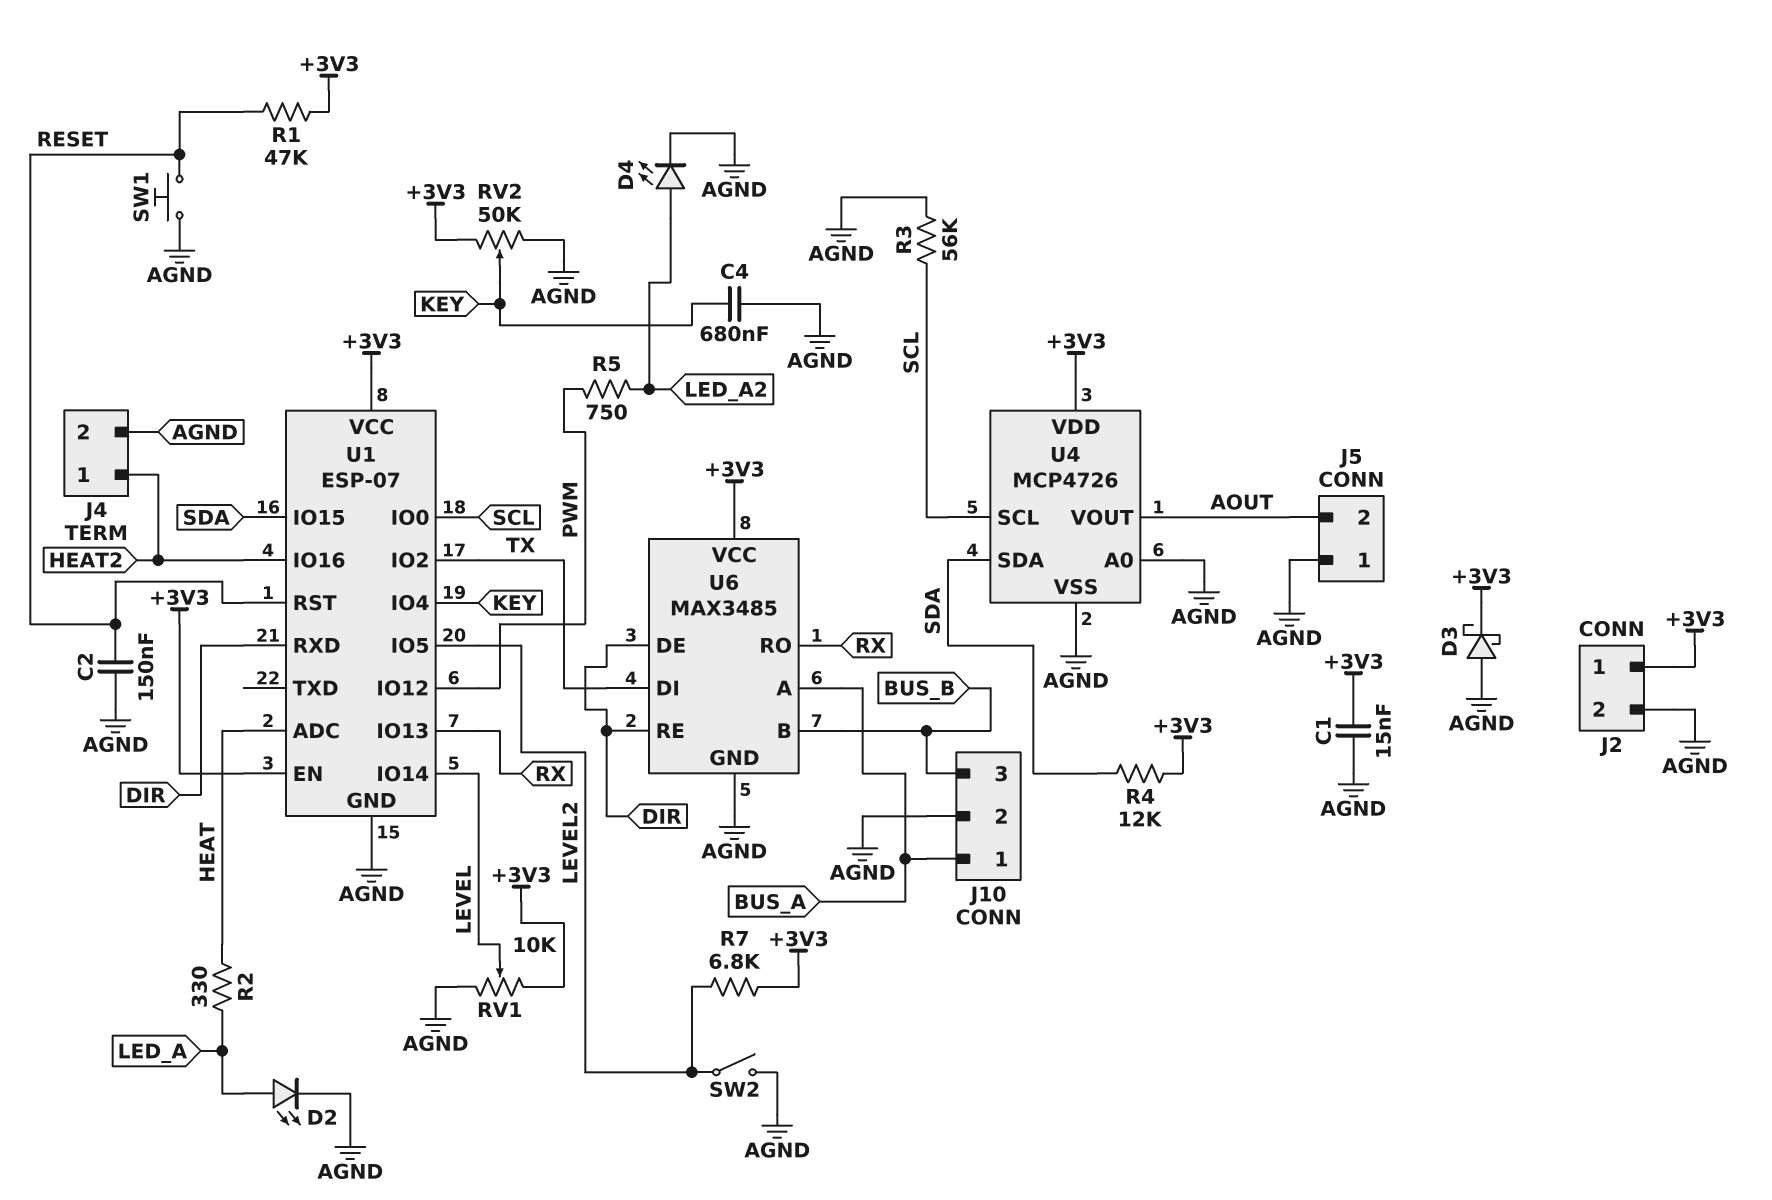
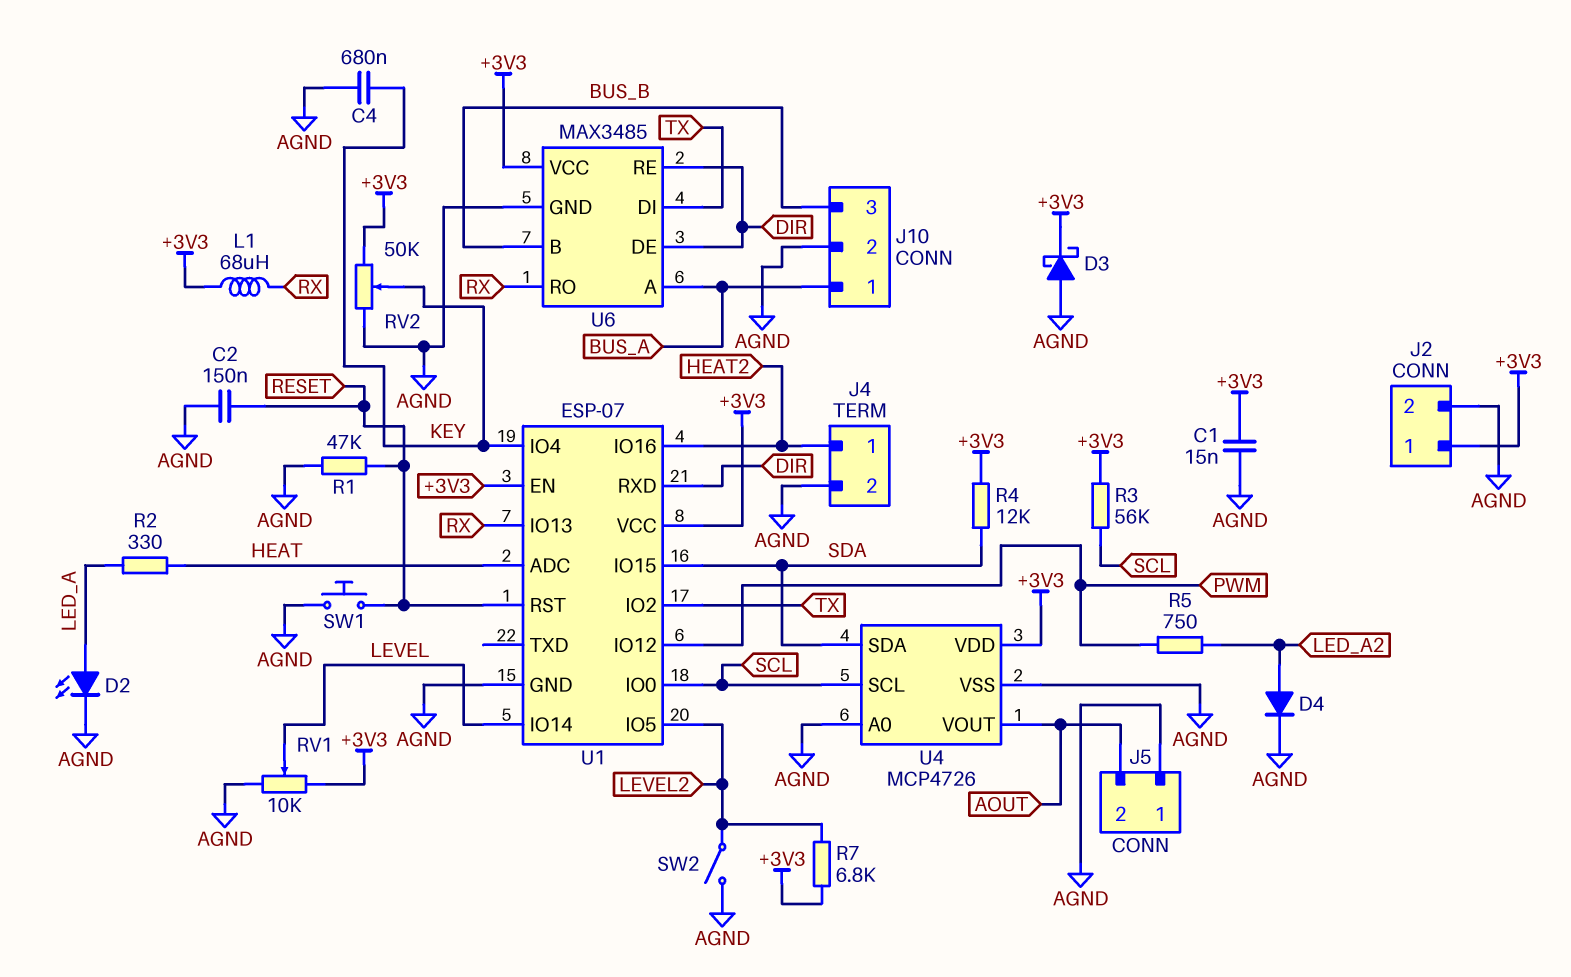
D4: LED (A LED_A2, K AGND) -> diode (A LED_A2, K AGND)
L1: none -> 68uH (+3V3, RX)
R1: 47k (+3V3, RESET) -> 47k (AGND, RESET)
R3: 56k (AGND, SCL) -> 56k (+3V3, SCL)

